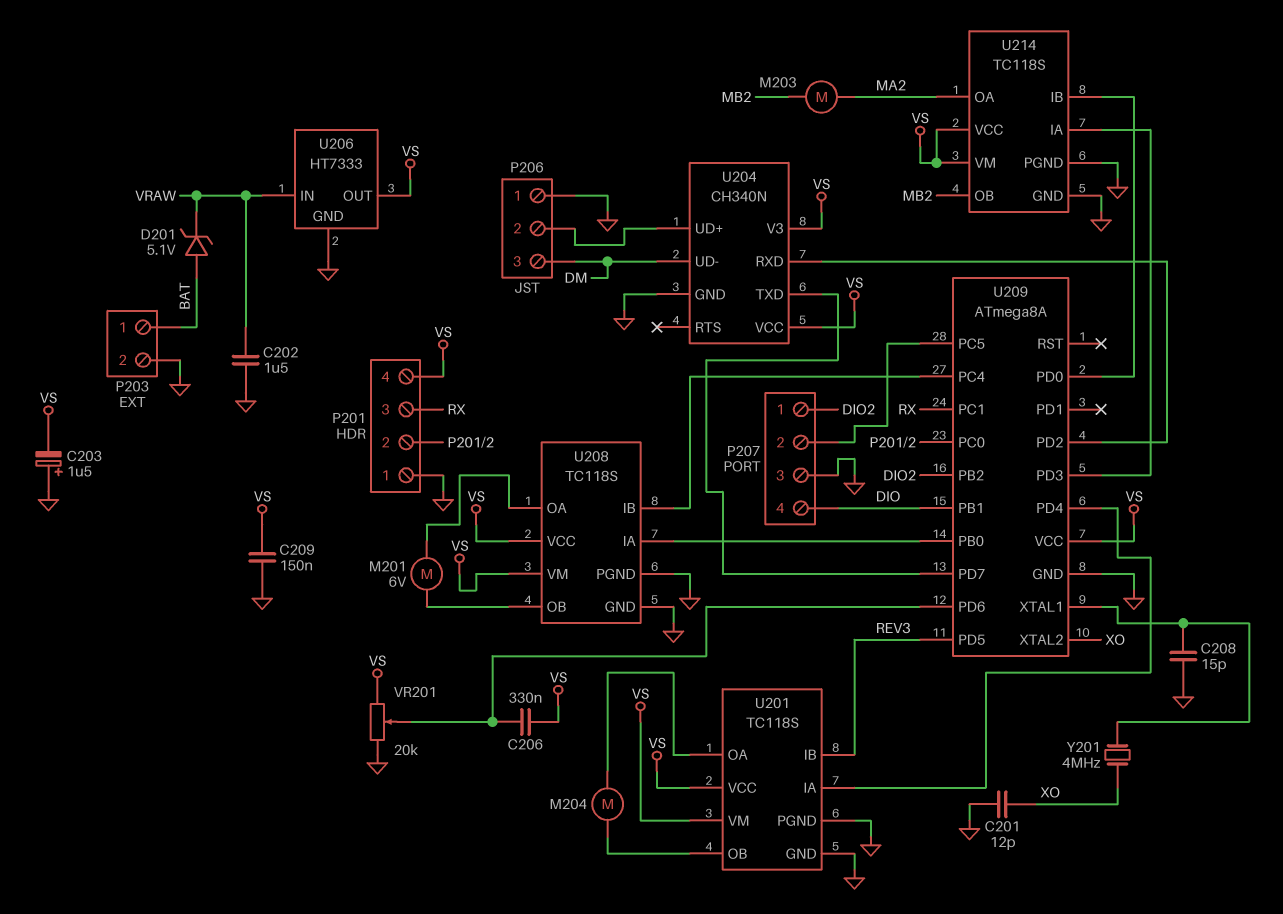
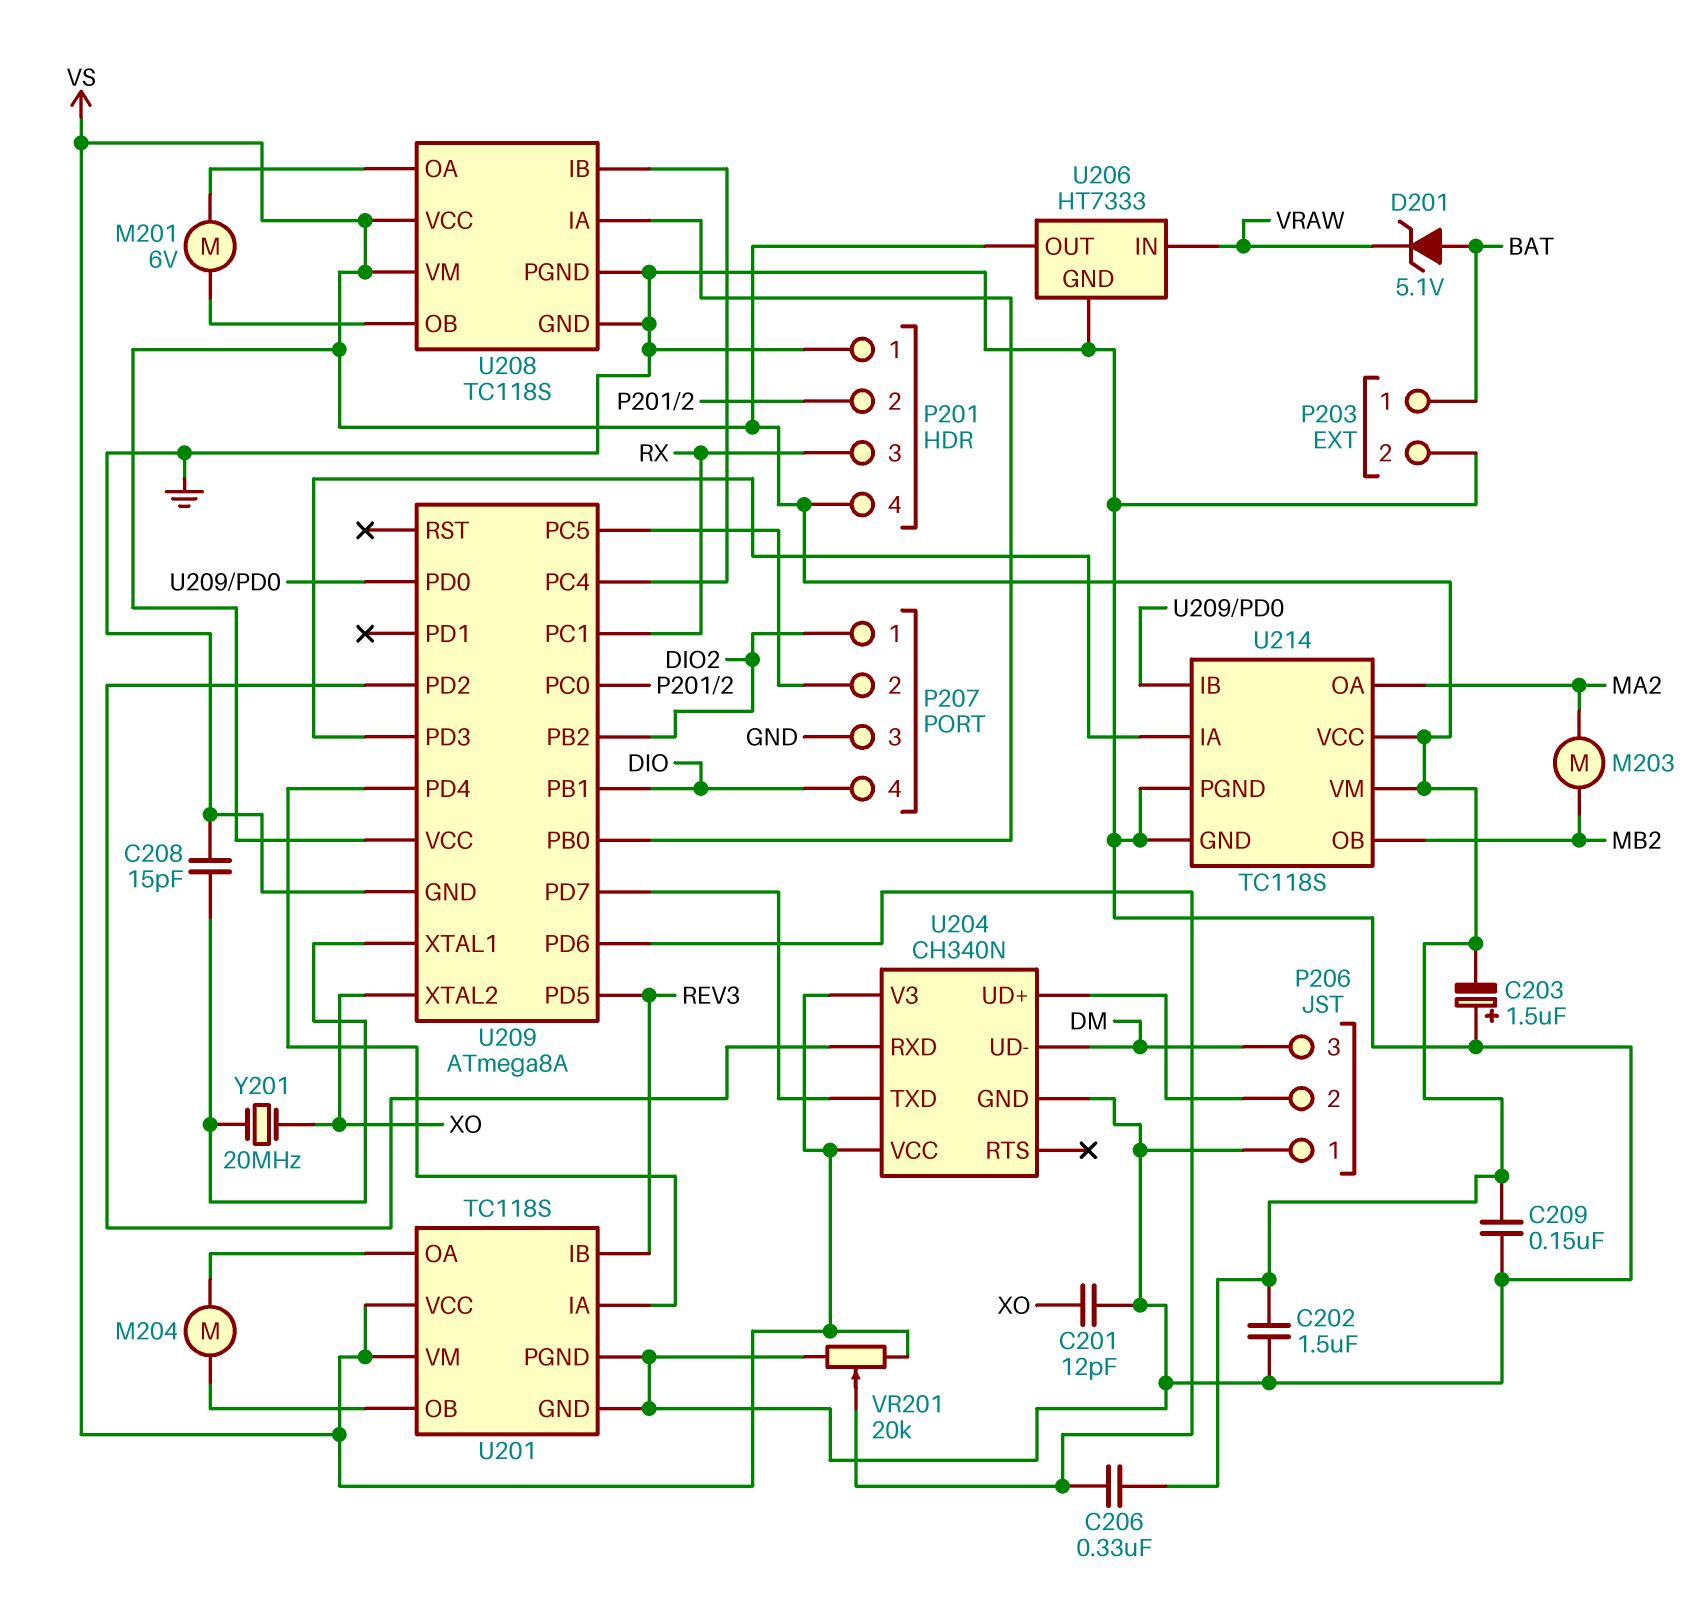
C202: 1.5uF (GND, VRAW) -> 1.5uF (GND, VS)
Y201: 4MHz (U209/XTAL1, XO) -> 20MHz (U209/XTAL1, XO)

